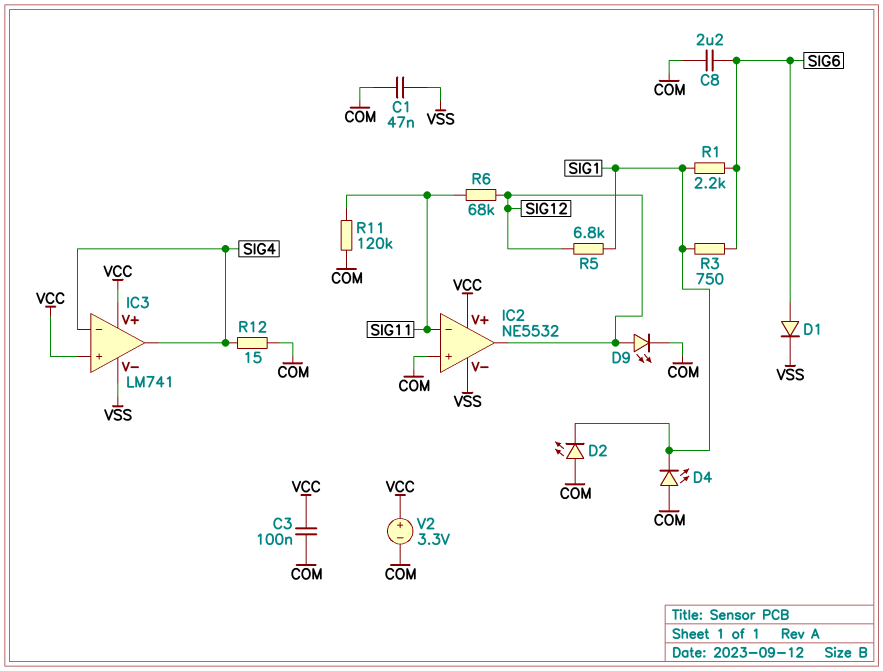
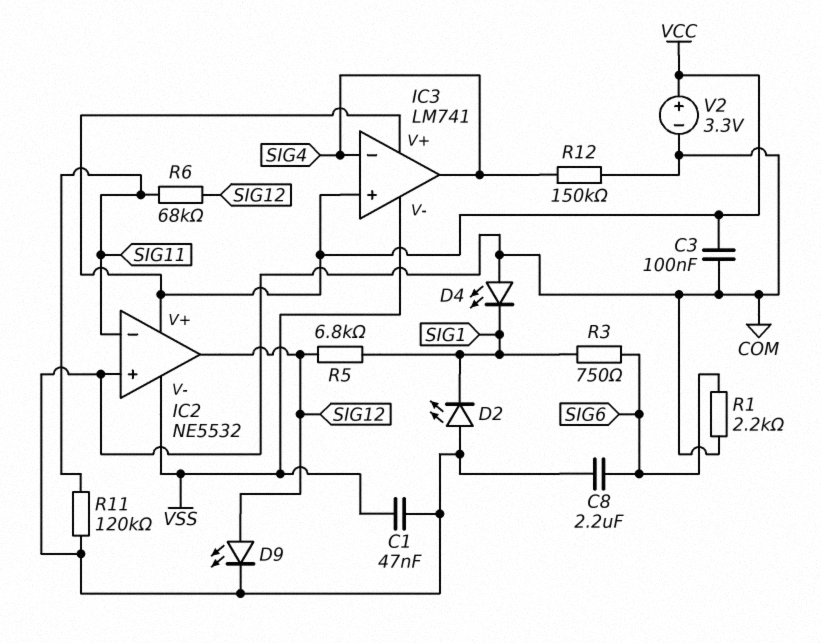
D1: diode (A SIG6, K VSS) -> none
R1: 2.2k (SIG1, SIG6) -> 2.2k (COM, SIG6)
R12: 15 (COM, SIG4) -> 150k (COM, SIG4)

